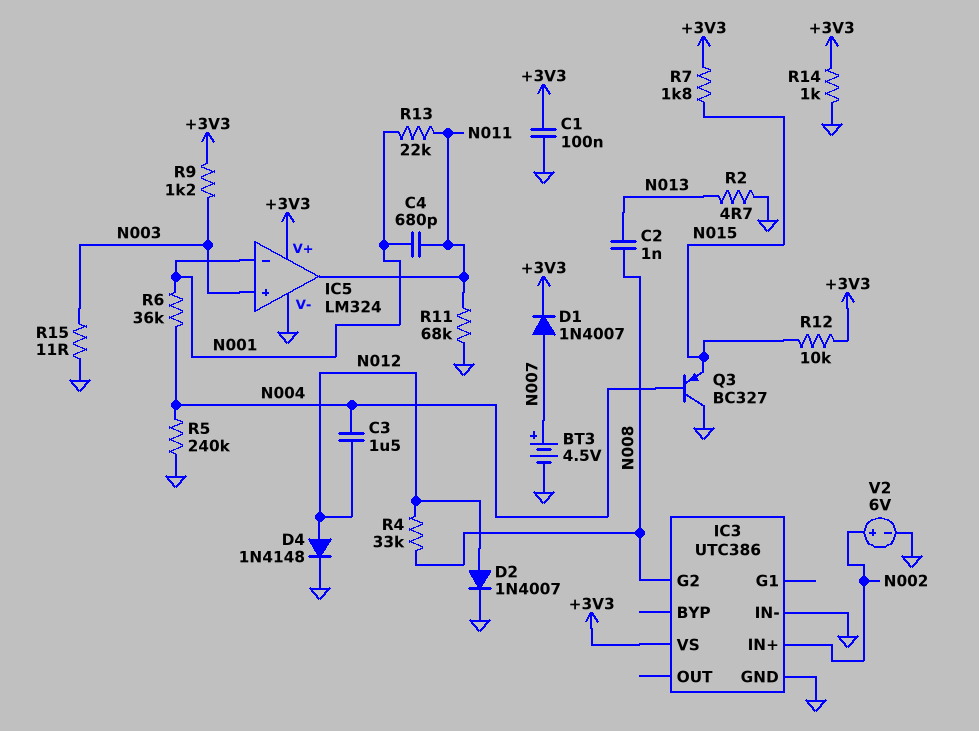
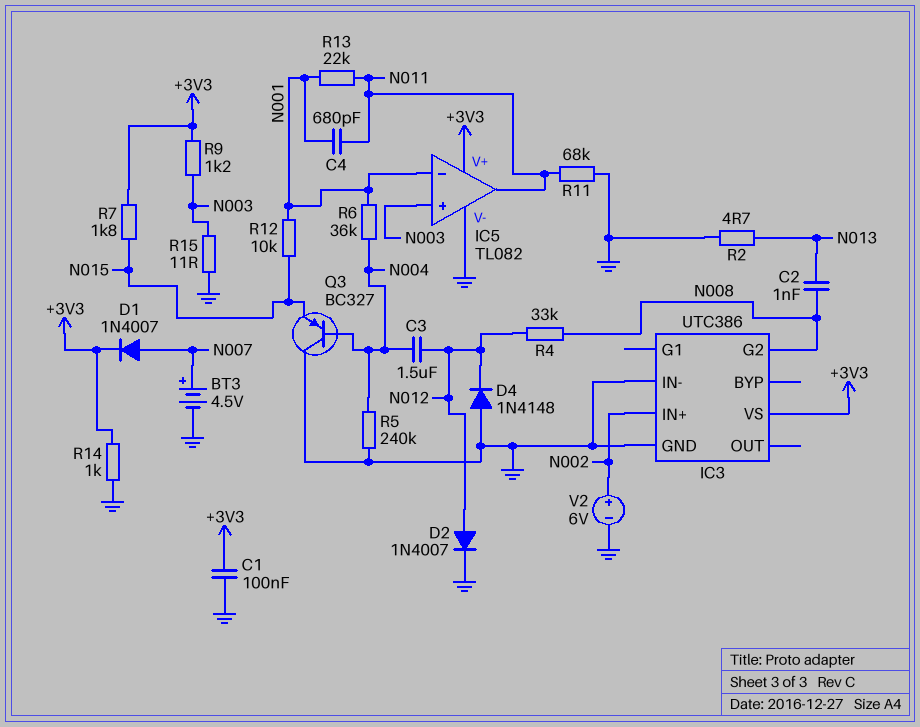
D4: diode 1N4148 (A N012, K GND) -> diode 1N4148 (A GND, K N012)
IC5: LM324 -> TL082
R12: 10k (+3V3, N015) -> 10k (N001, N015)

